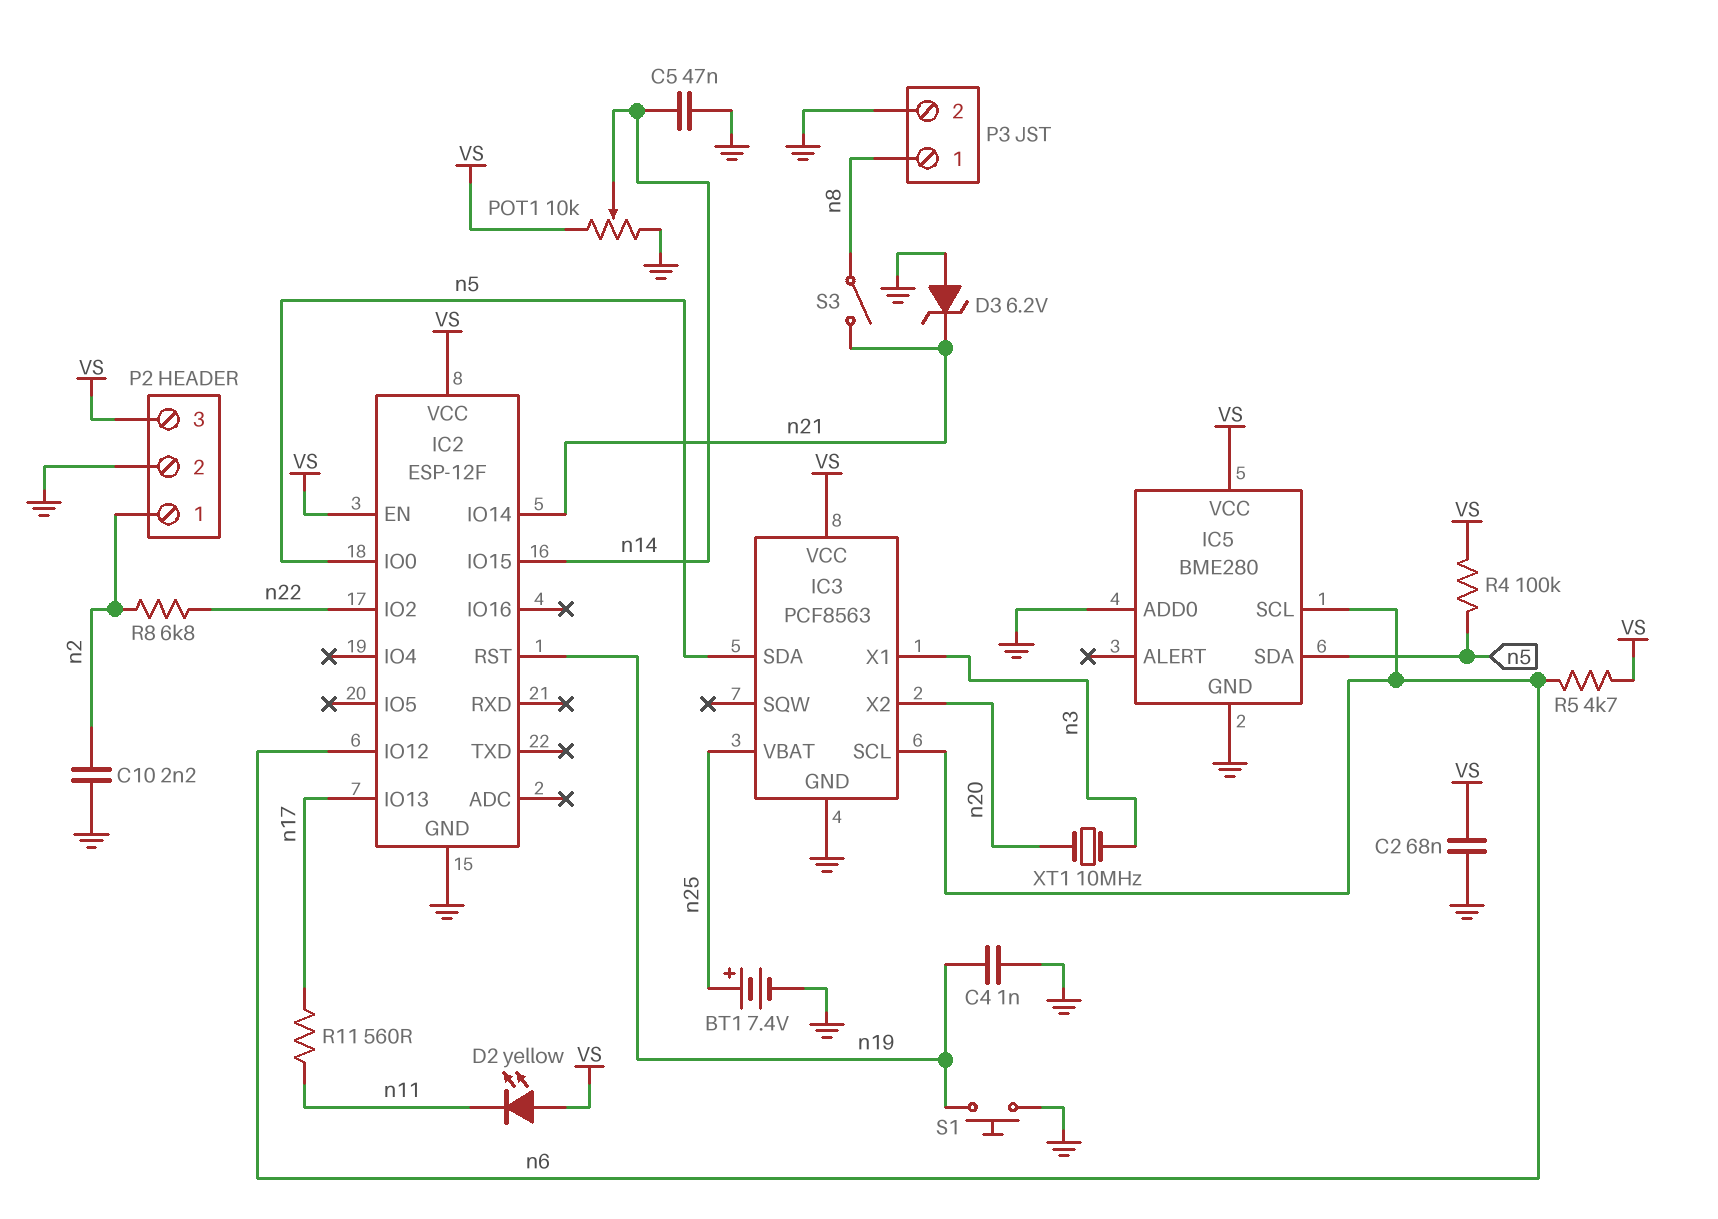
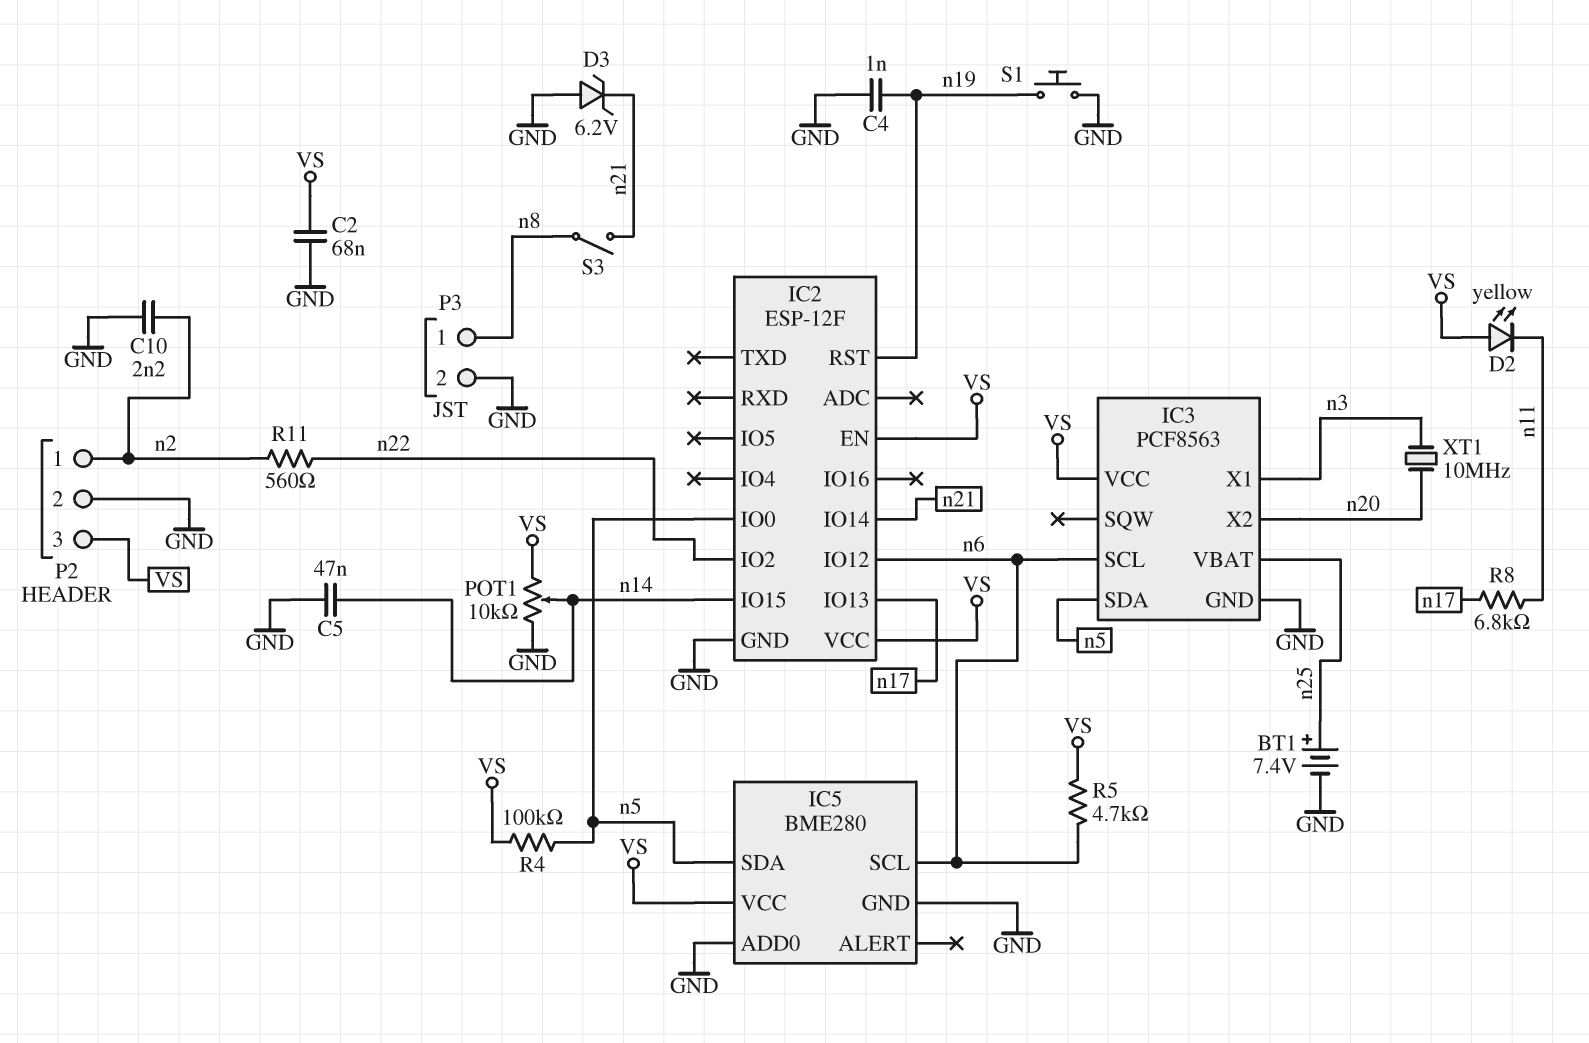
R8: 6.8k (n2, n22) -> 6.8k (n11, n17)
R11: 560 (n11, n17) -> 560 (n2, n22)

